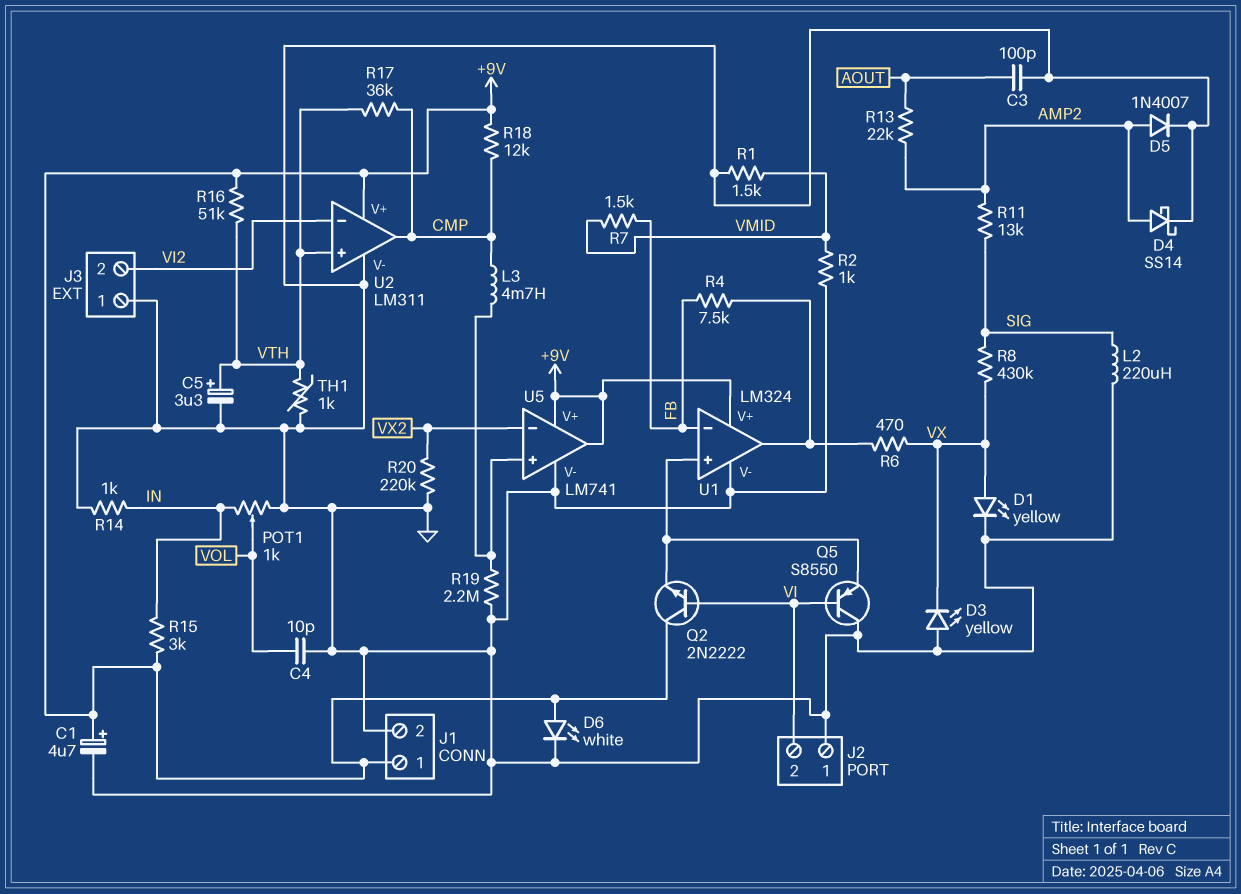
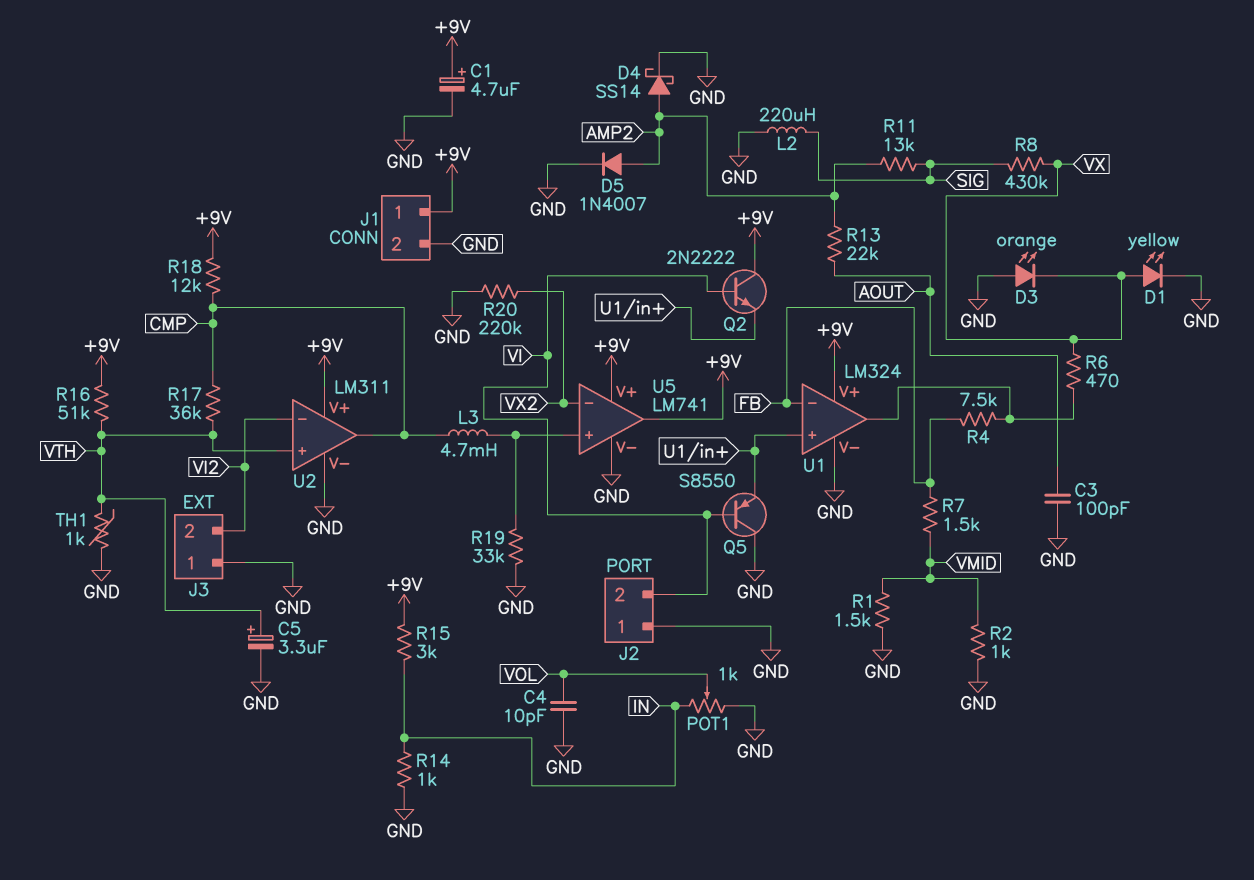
D3: LED yellow (A GND, K VX) -> LED orange (A GND, K VX)
D6: LED white (A +9V, K GND) -> none
R19: 2.2M (GND, U5/in+) -> 33k (GND, U5/in+)

